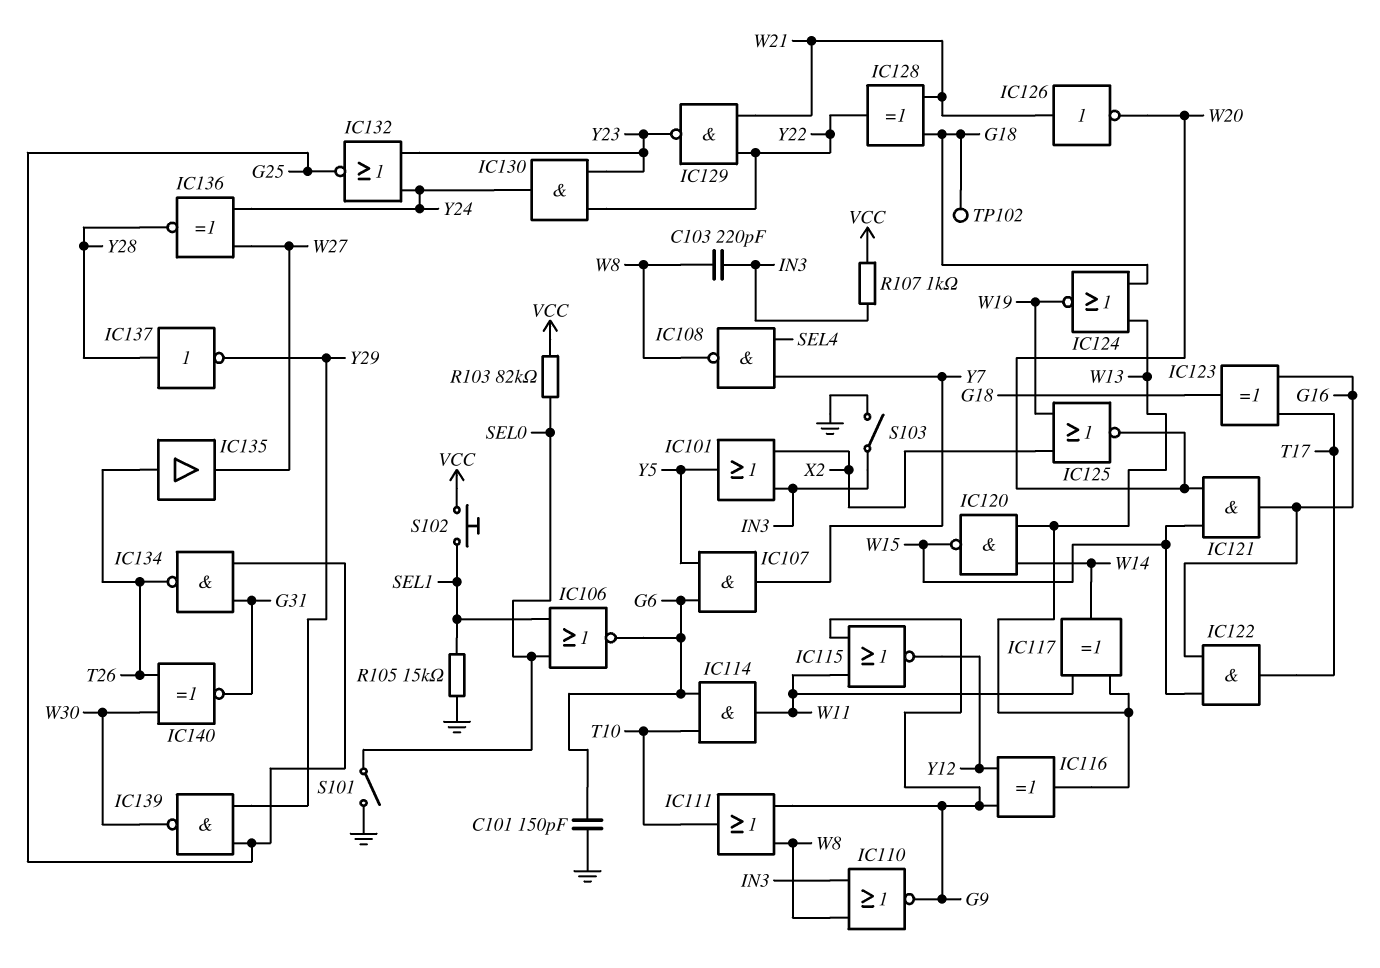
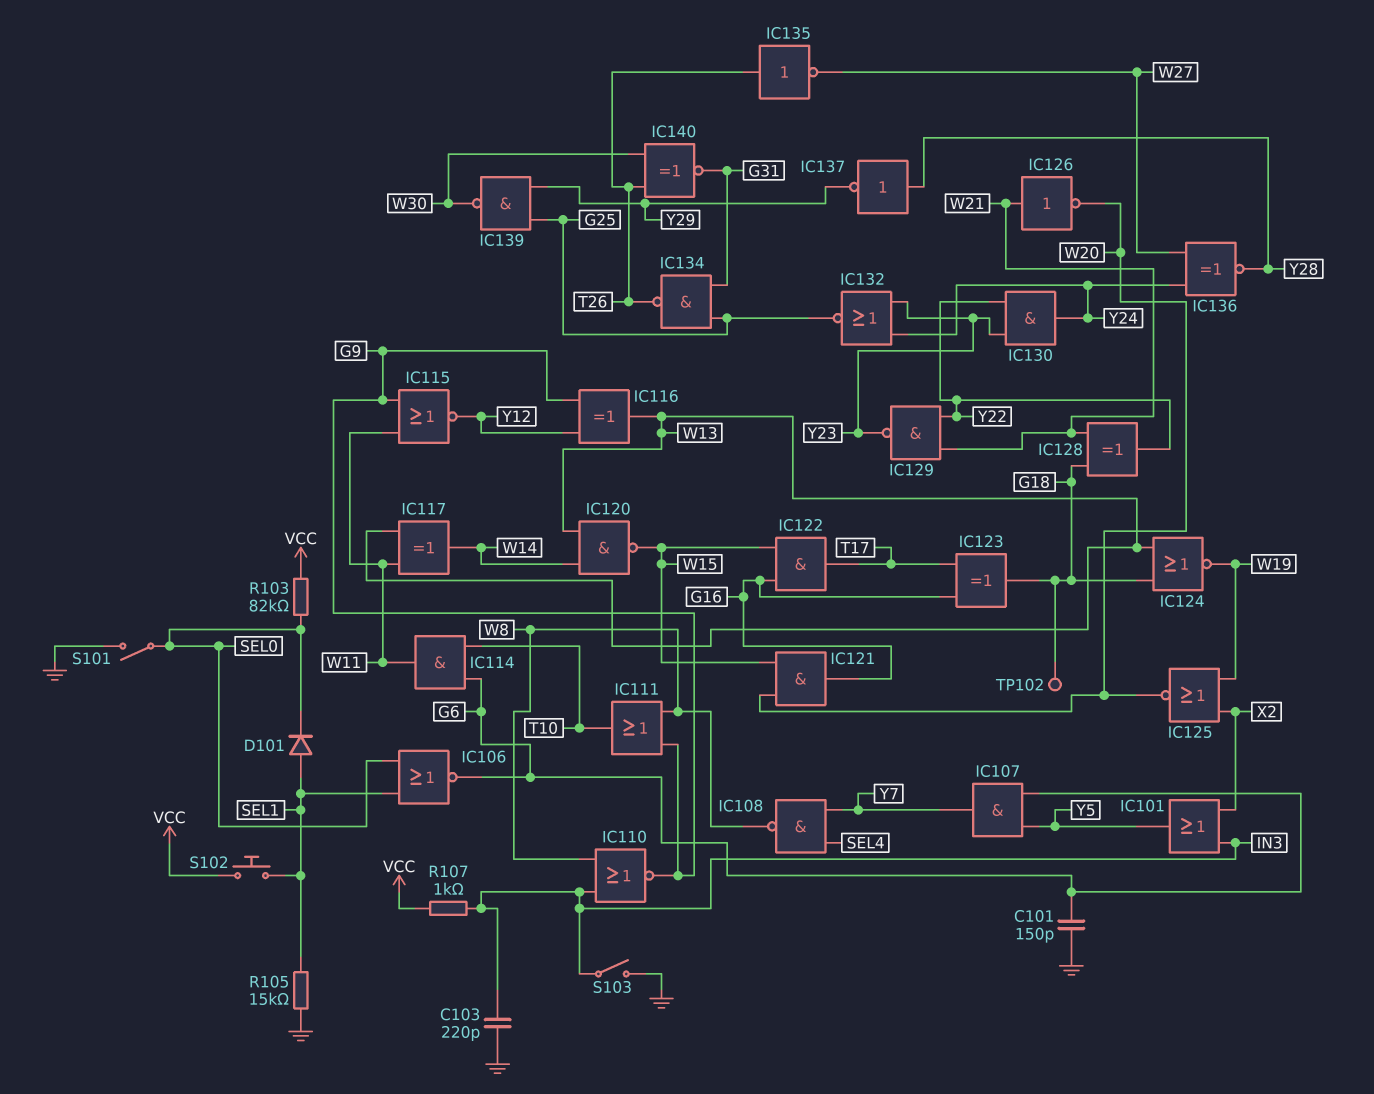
C103: 220pF (IN3, W8) -> 220pF (GND, IN3)
D101: none -> diode (A SEL1, K SEL0)
IC135: buffer (in T26, out W27) -> NOT (in T26, out W27)

